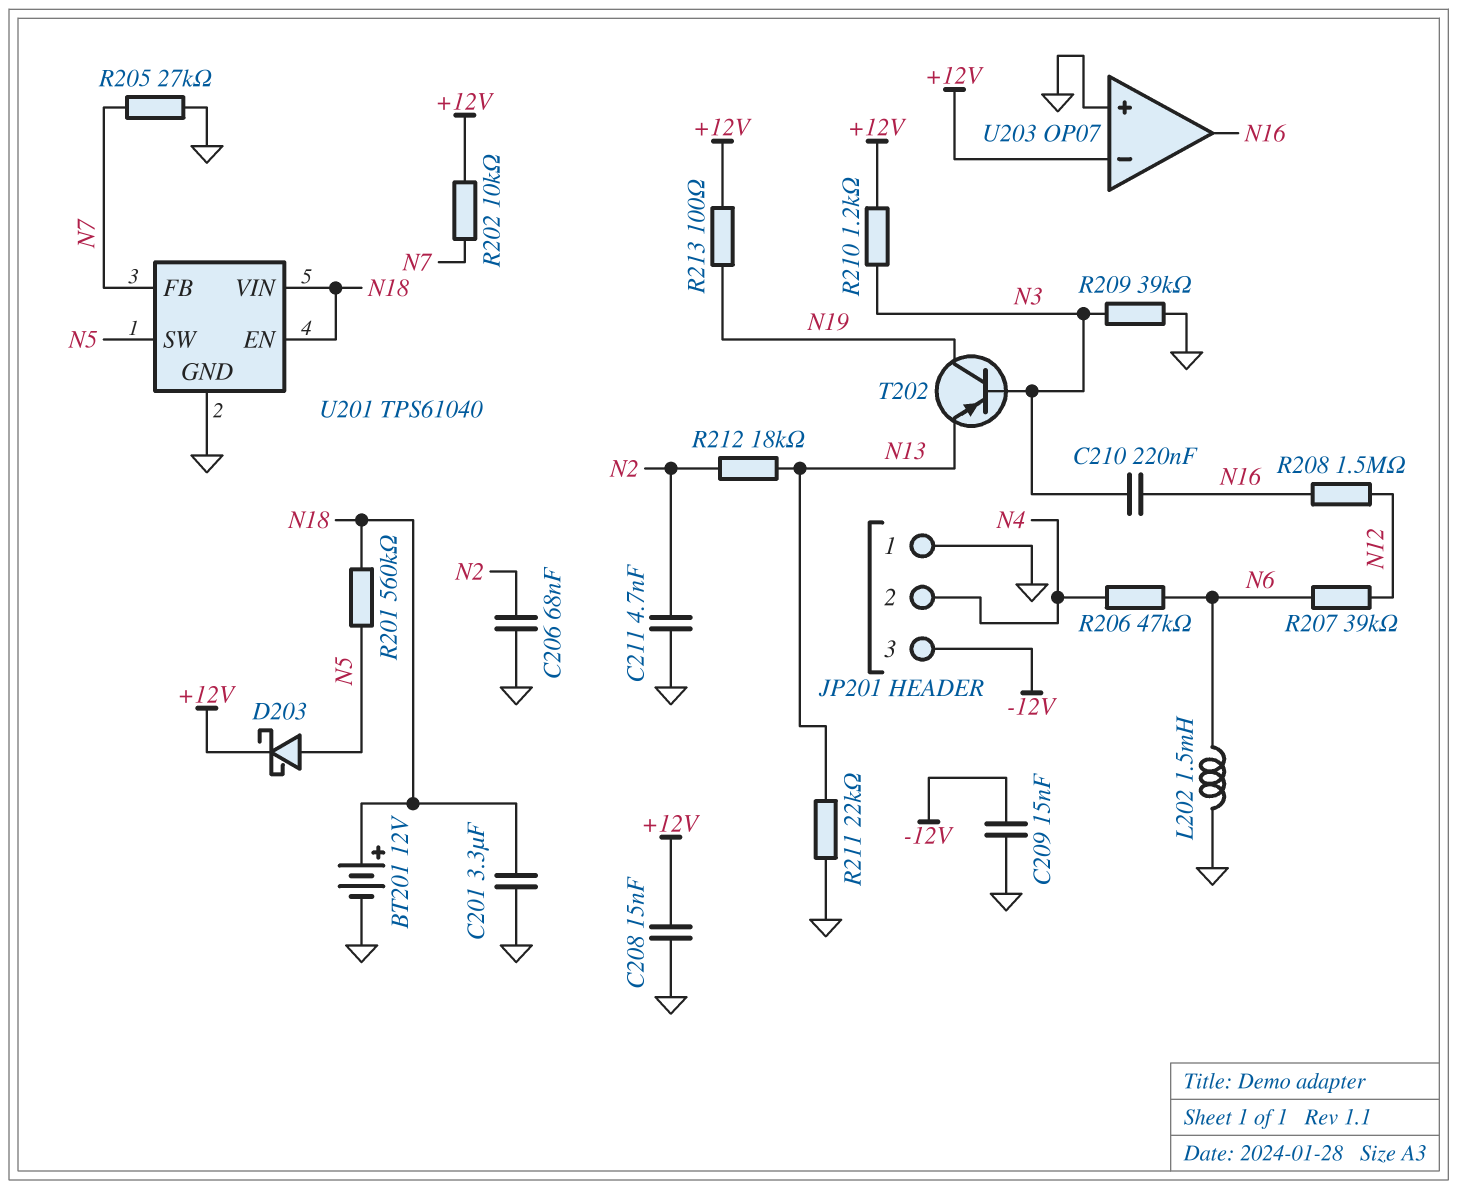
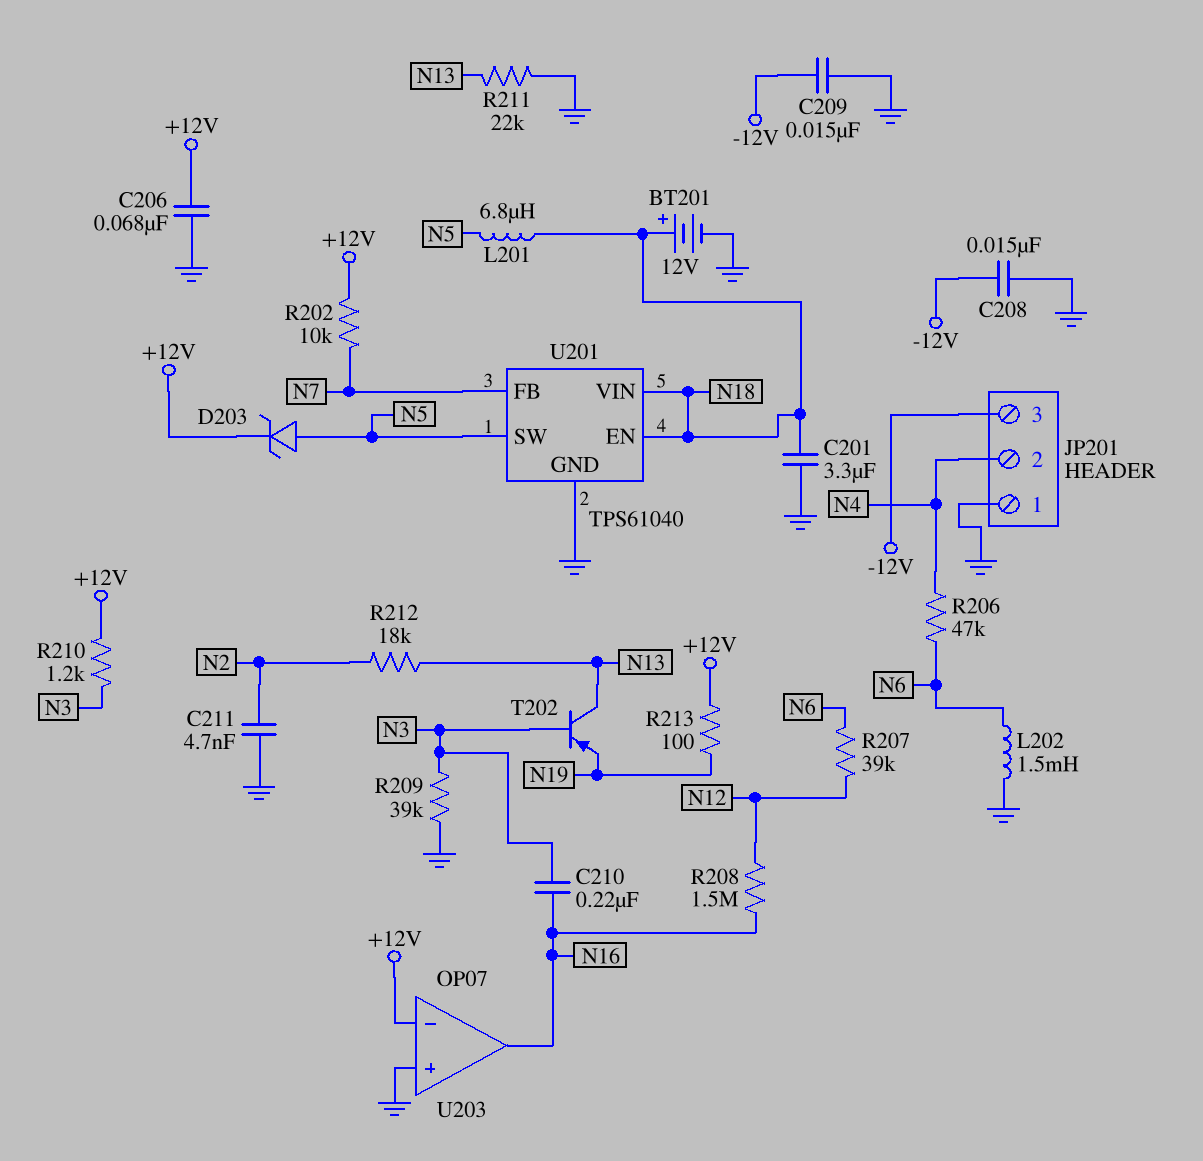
C206: 68nF (GND, N2) -> 68nF (+12V, GND)
C208: 15nF (+12V, GND) -> 15nF (-12V, GND)
D203: schottky (A N5, K +12V) -> zener (A N5, K +12V)
L201: none -> 6.8uH (N5, N18)
R201: 560k (N5, N18) -> none
R205: 27k (GND, N7) -> none
T202: PNP (B N3, C N19, E N13) -> PNP (B N3, C N13, E N19)

